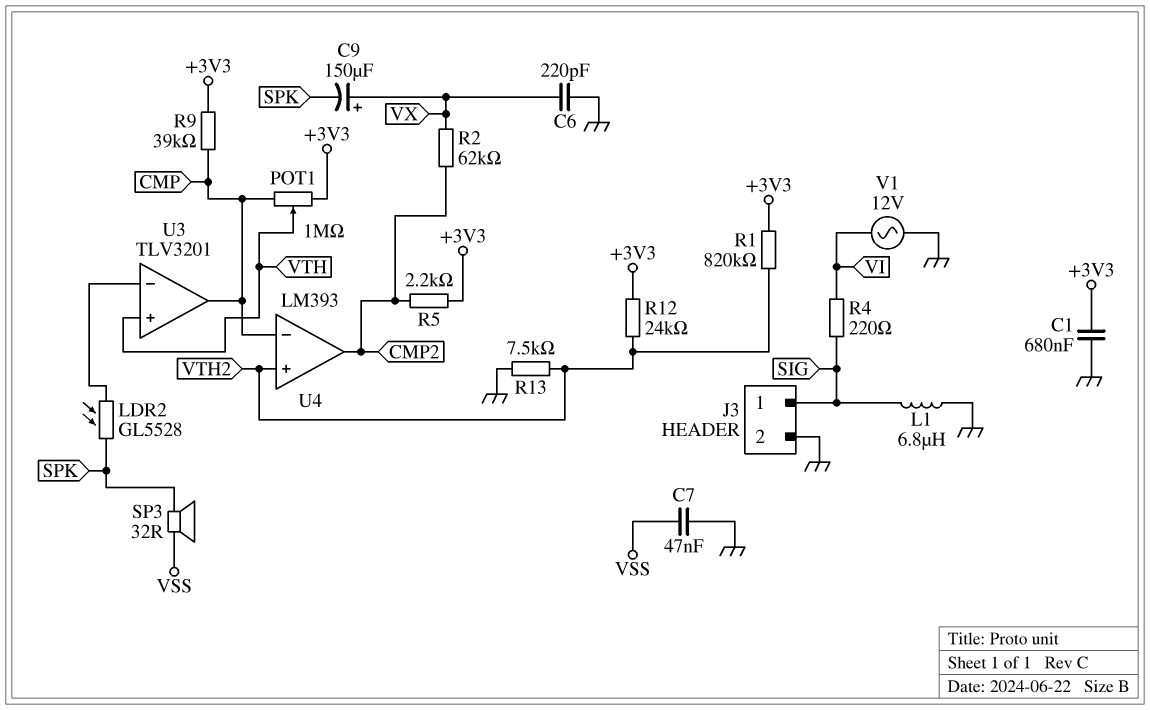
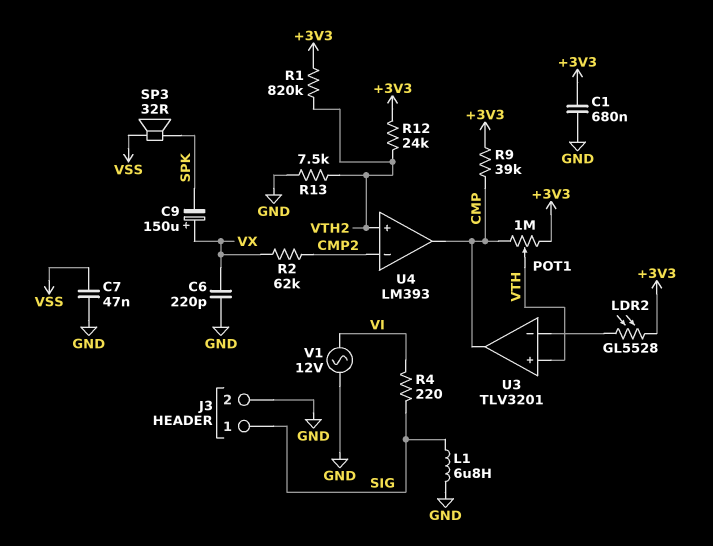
LDR2: GL5528 (SPK, U3/in-) -> GL5528 (+3V3, U3/in-)
R5: 2.2k (+3V3, CMP2) -> none
U4 pin in-: CMP -> CMP2
U4 pin out: CMP2 -> CMP

